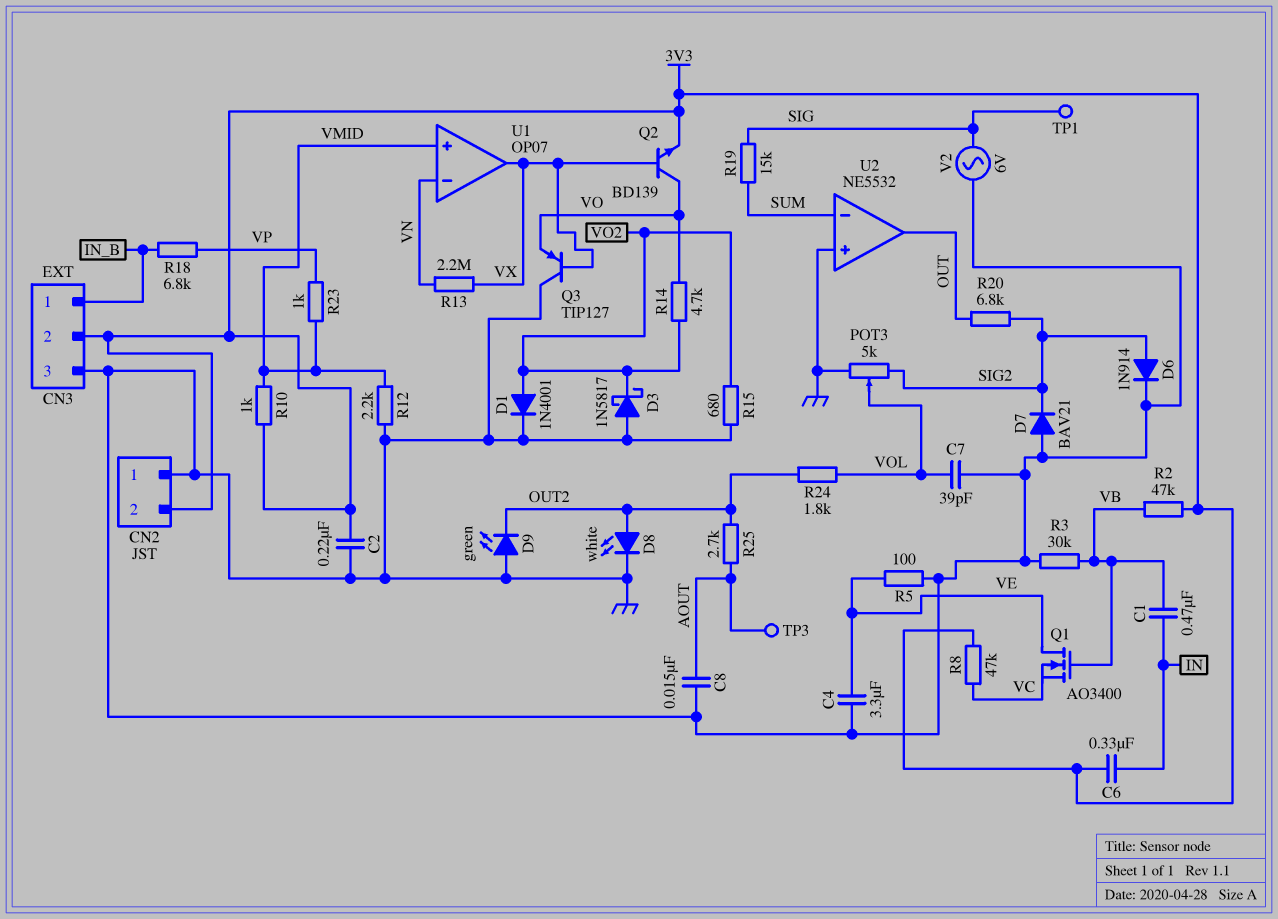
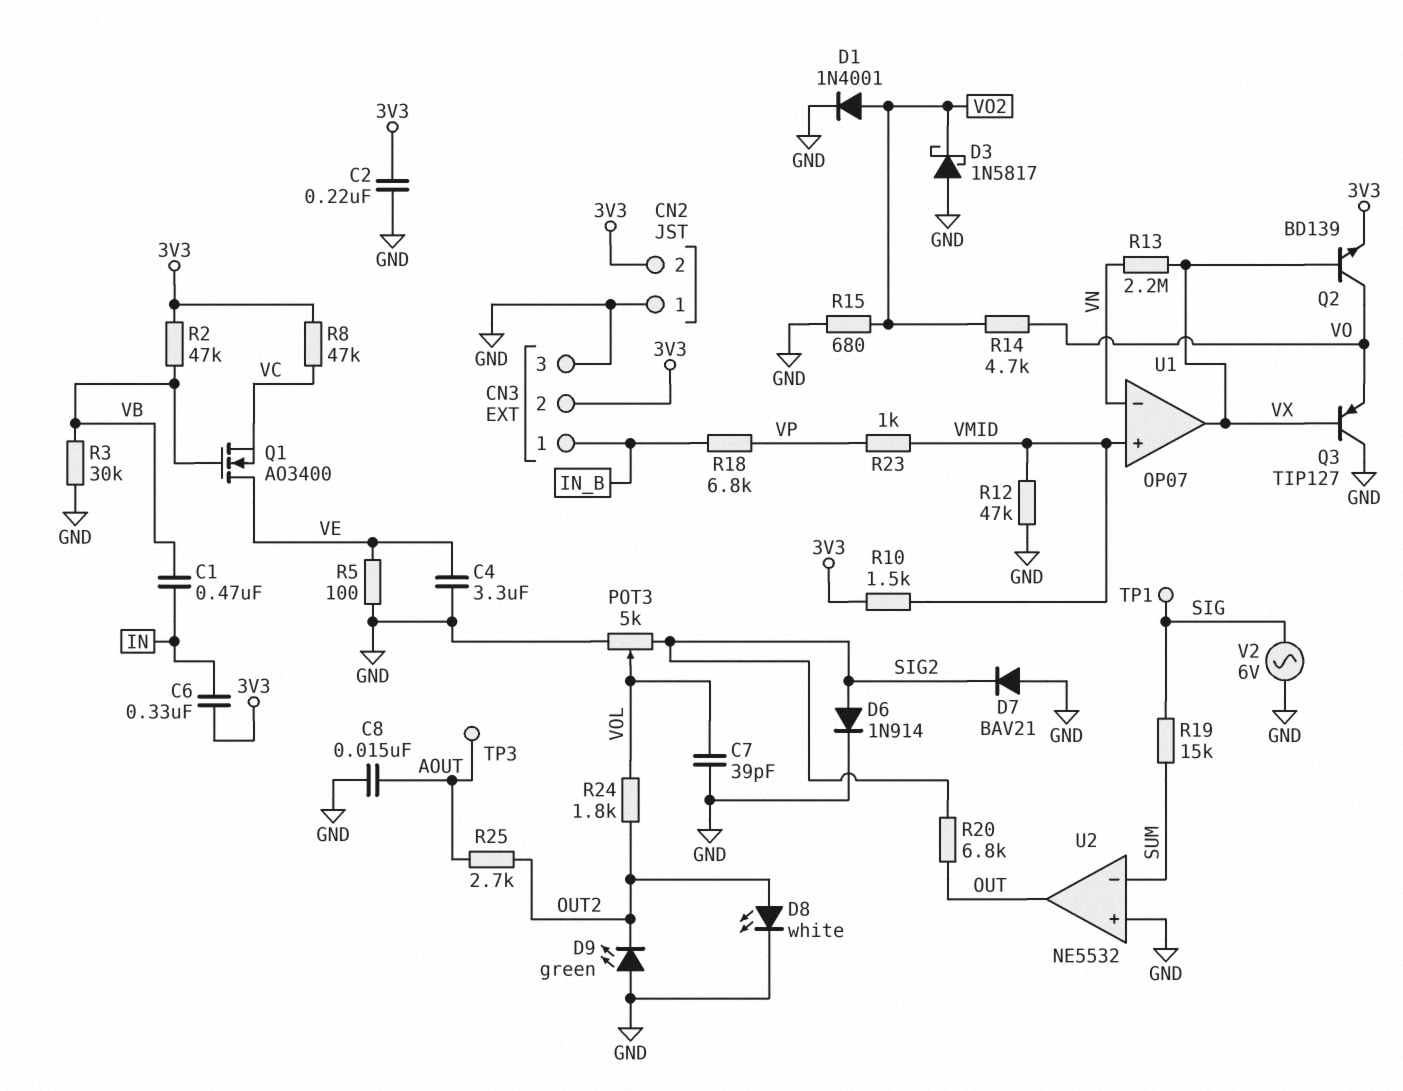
R10: 1k (3V3, VMID) -> 1.5k (3V3, VMID)
R12: 2.2k (GND, VMID) -> 47k (GND, VMID)

